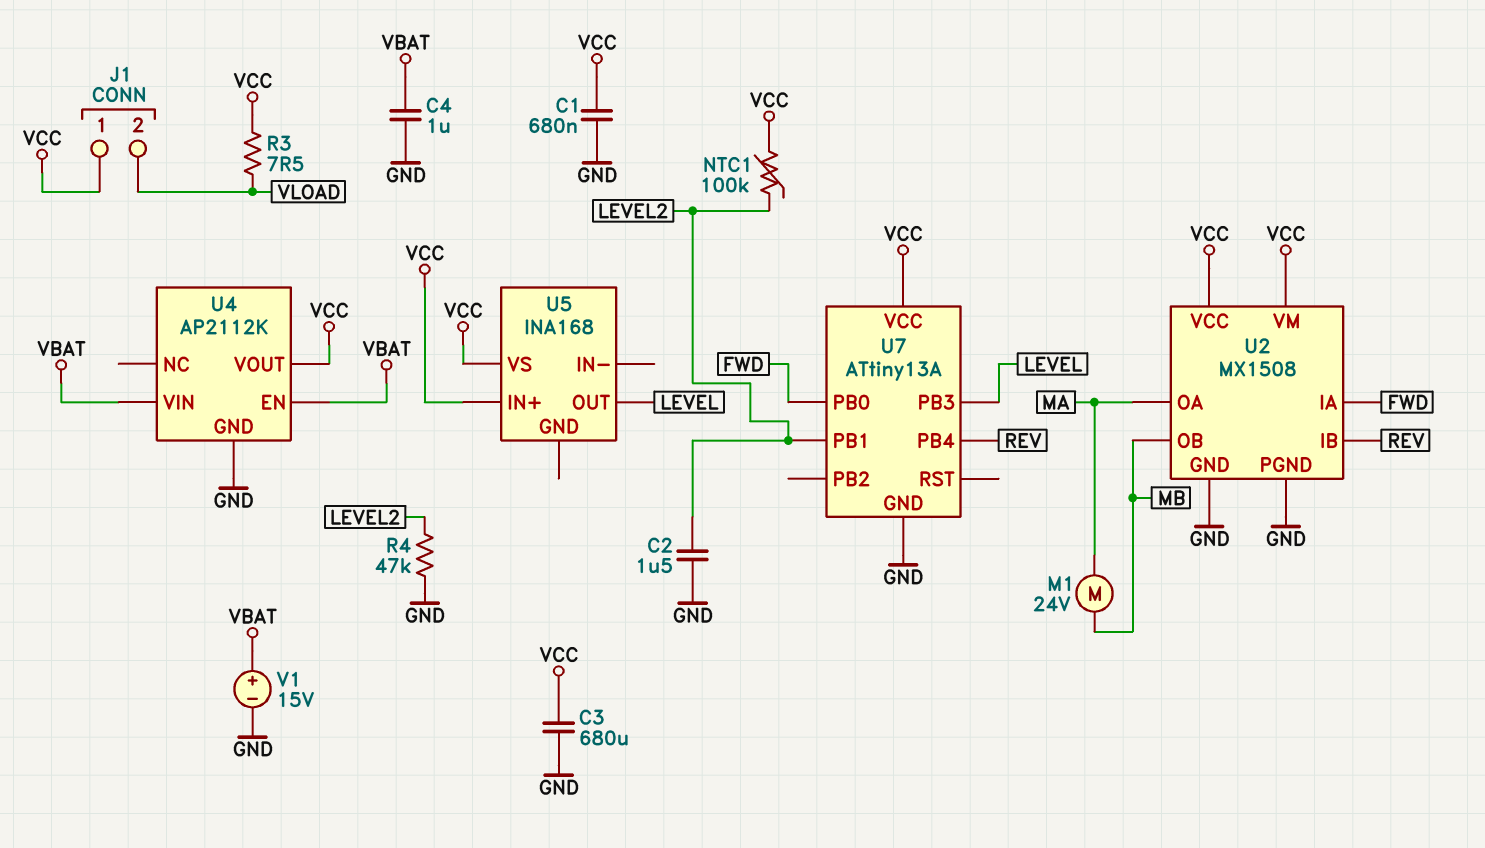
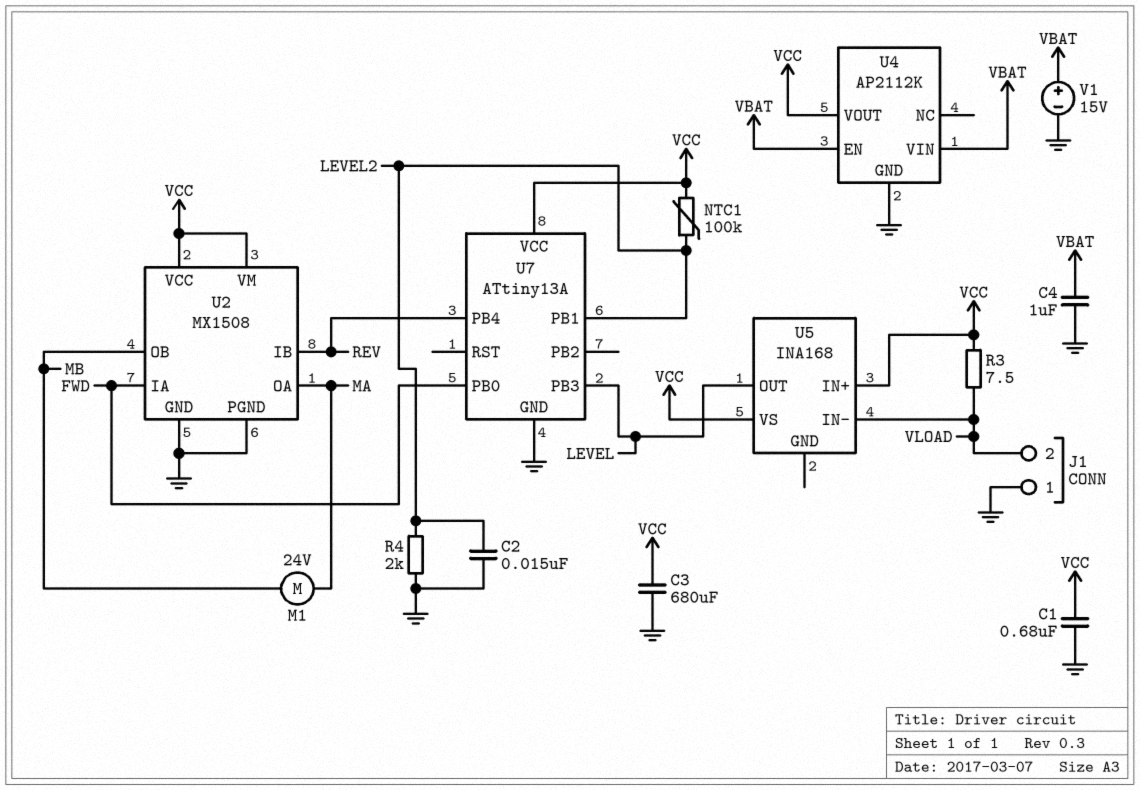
C2: 1.5uF (GND, LEVEL2) -> 15nF (GND, LEVEL2)
J1 pin 1: VCC -> GND
R4: 47k (GND, LEVEL2) -> 2k (GND, LEVEL2)
U5 pin IN-: none -> VLOAD

